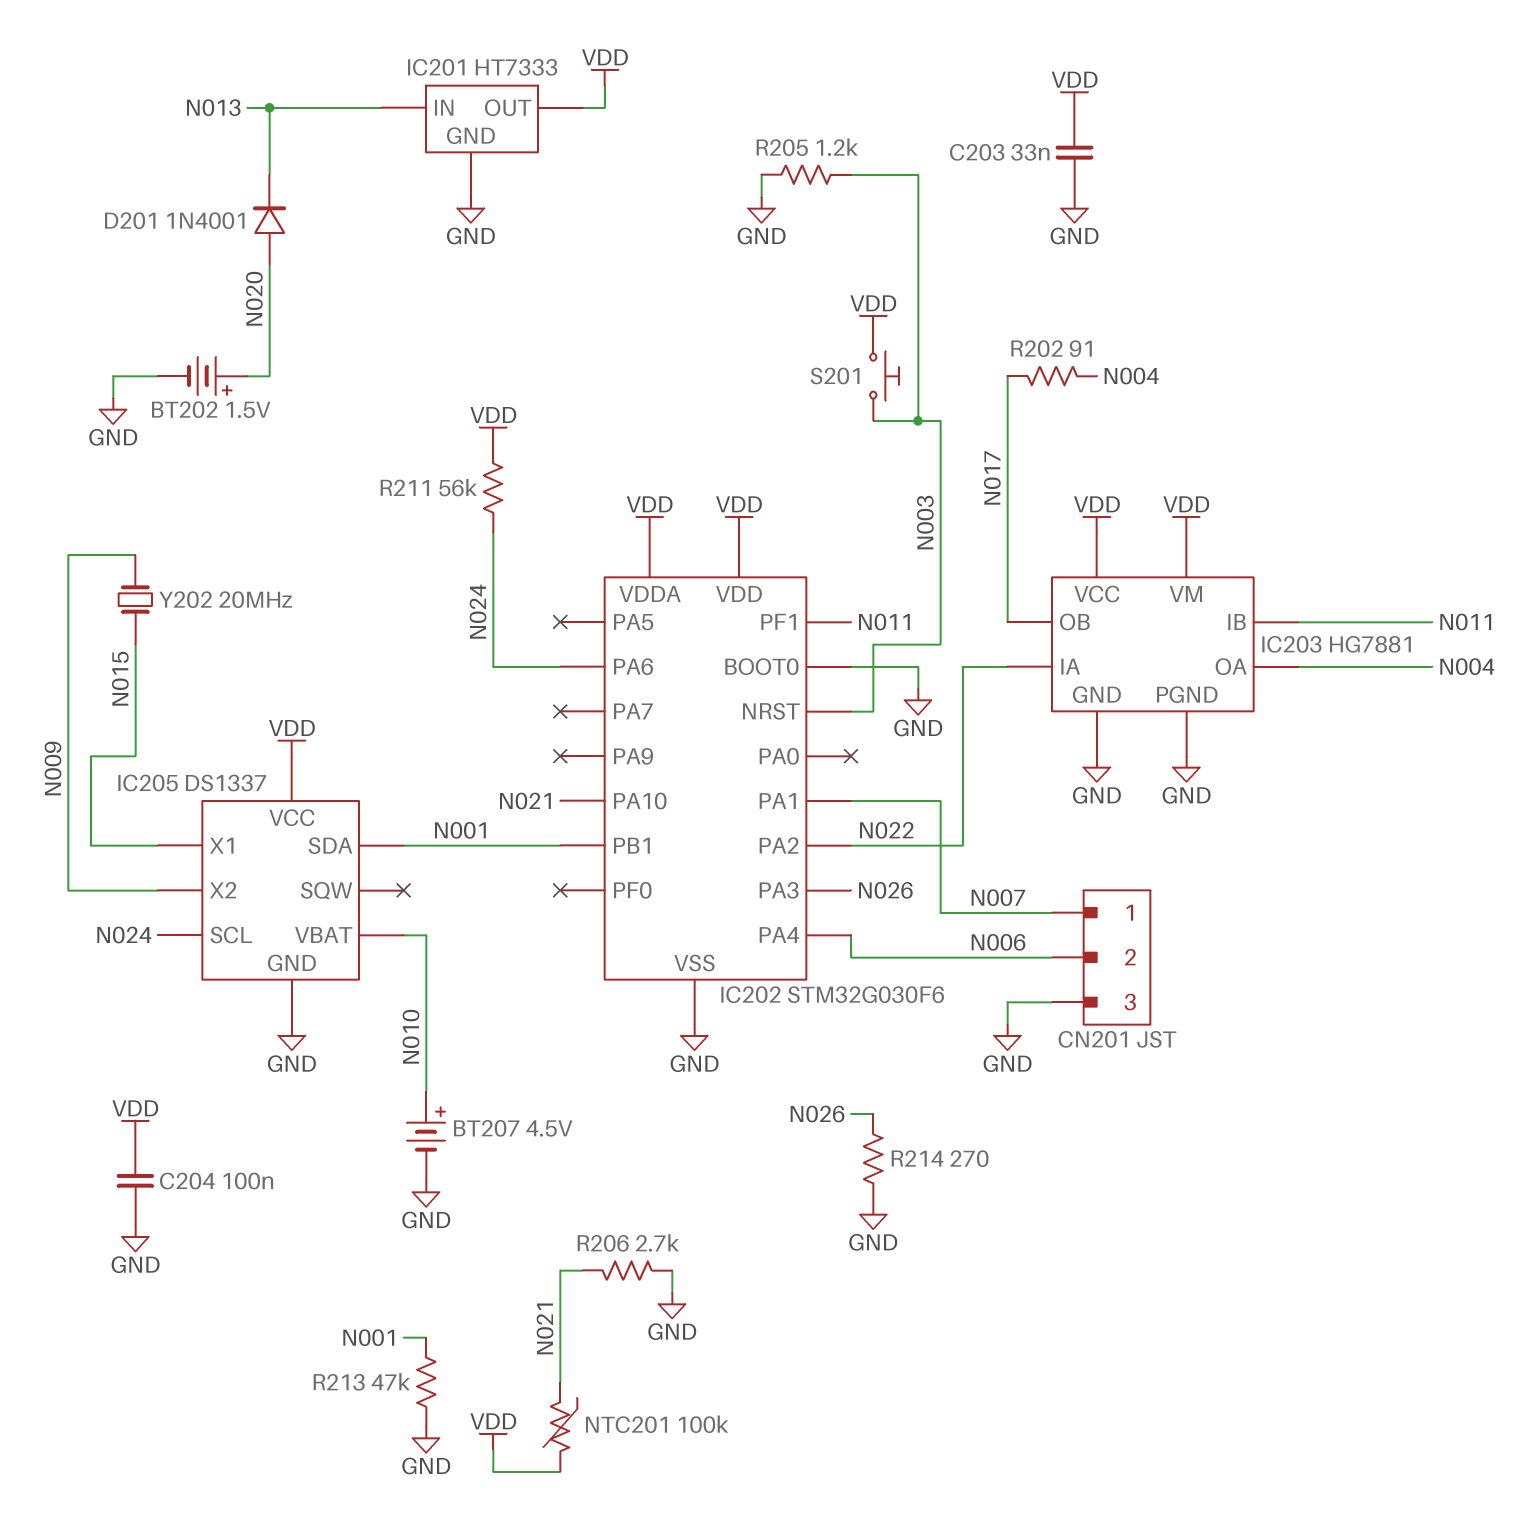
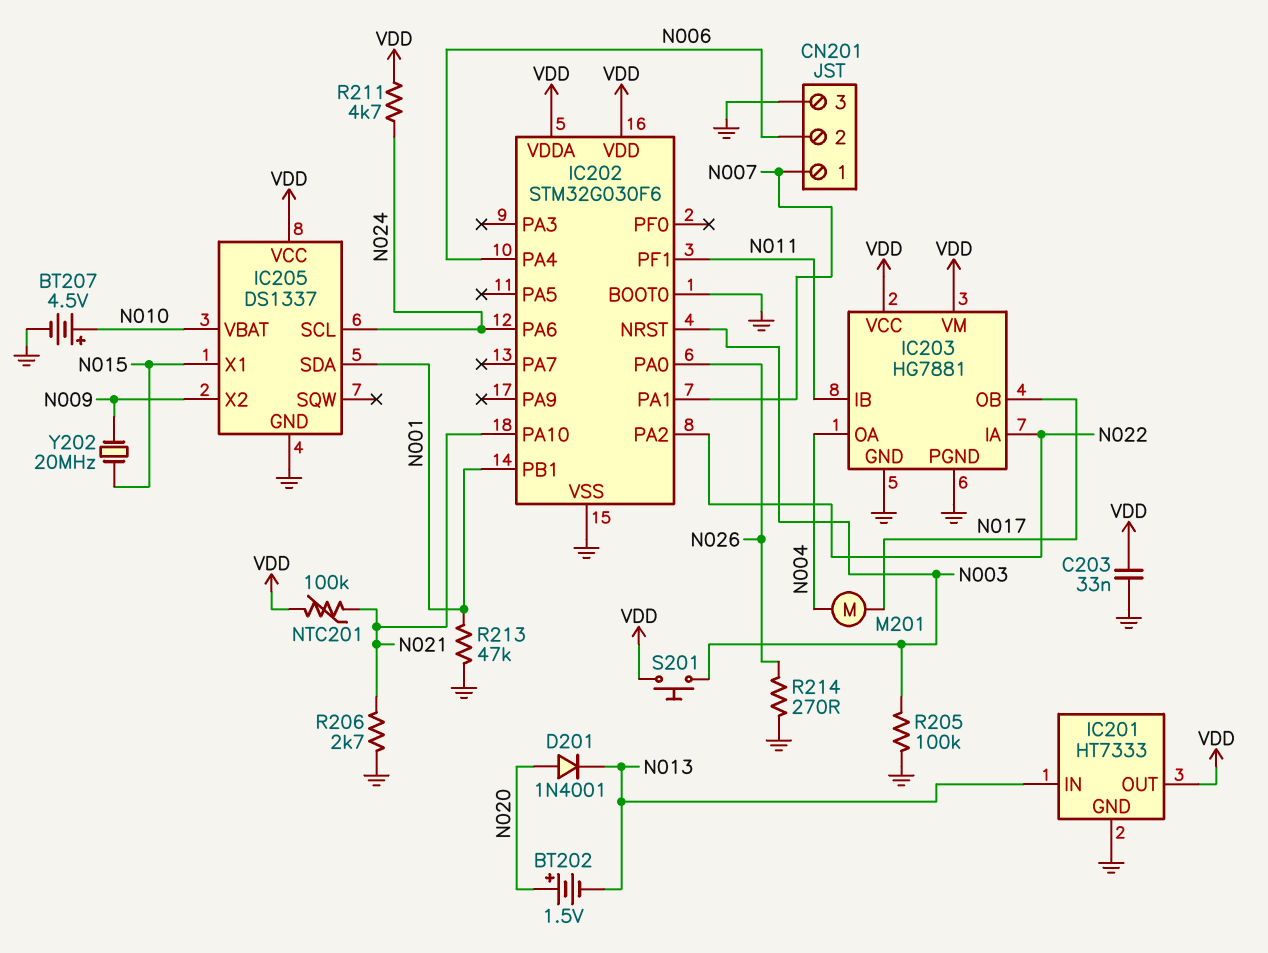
BT202: 1.5V (plus N020, minus GND) -> 1.5V (plus N020, minus N013)
C204: 100nF (GND, VDD) -> none
IC202 pin PA0: none -> N026
IC202 pin PA3: N026 -> none
M201: none -> motor (N004, N017)
R202: 91 (N004, N017) -> none
R205: 1.2k (GND, N003) -> 100k (GND, N003)
R211: 56k (N024, VDD) -> 4.7k (N024, VDD)

